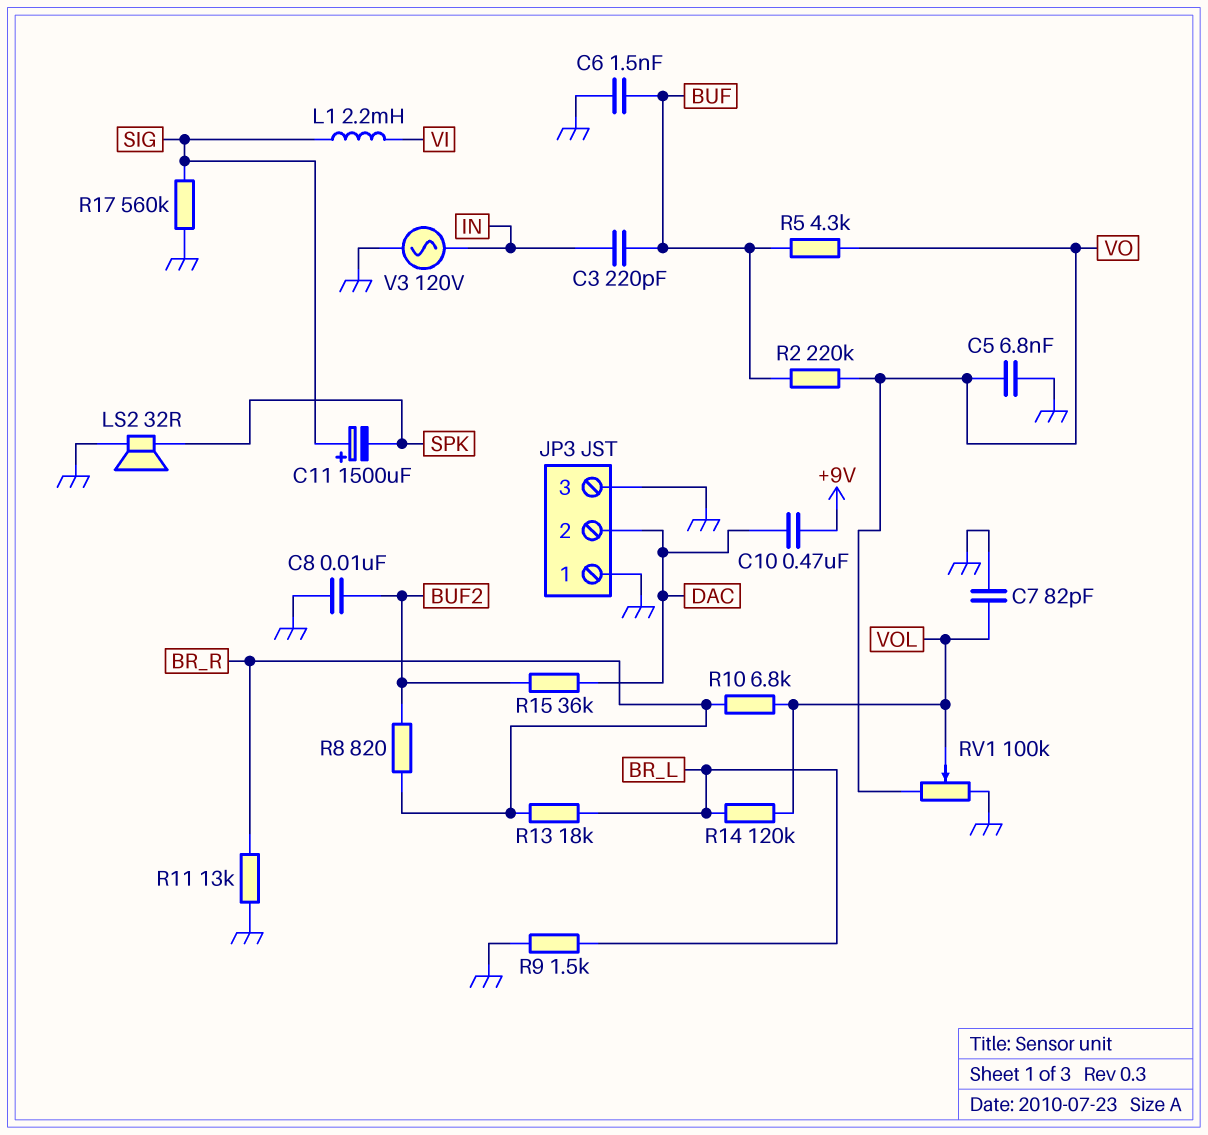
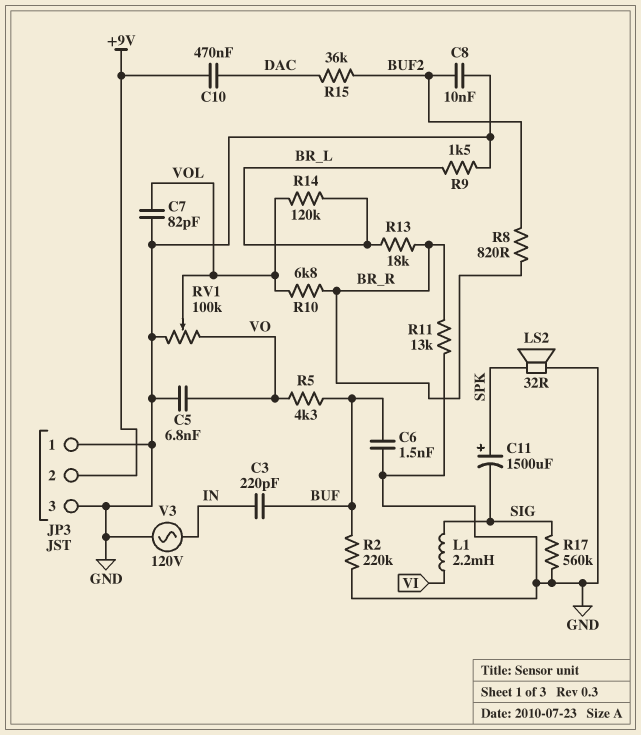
C11: 1500uF (plus SIG, minus SPK) -> 1500uF (plus SPK, minus SIG)
JP3 pin 2: DAC -> +9V
R2: 220k (BUF, VO) -> 220k (BUF, GND)

